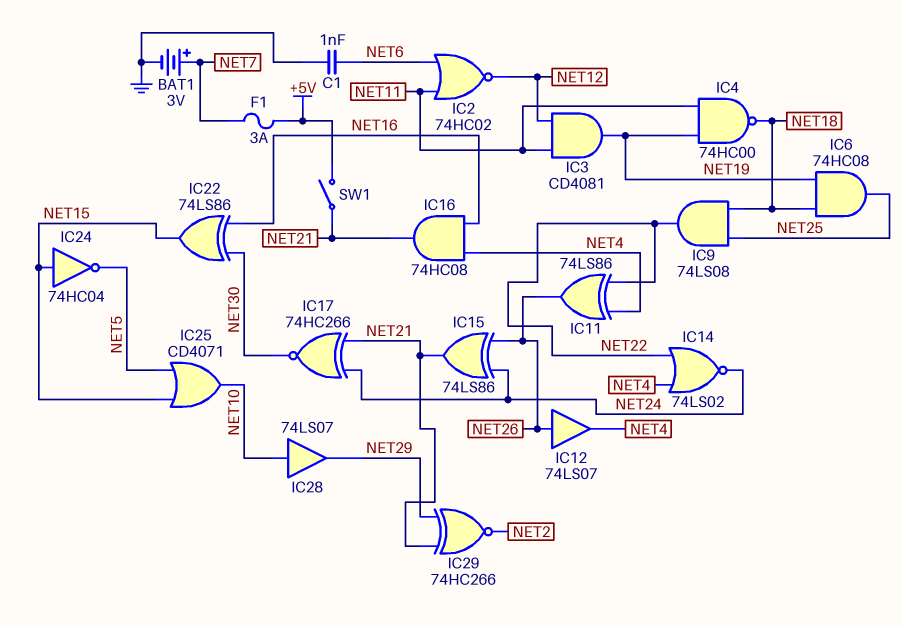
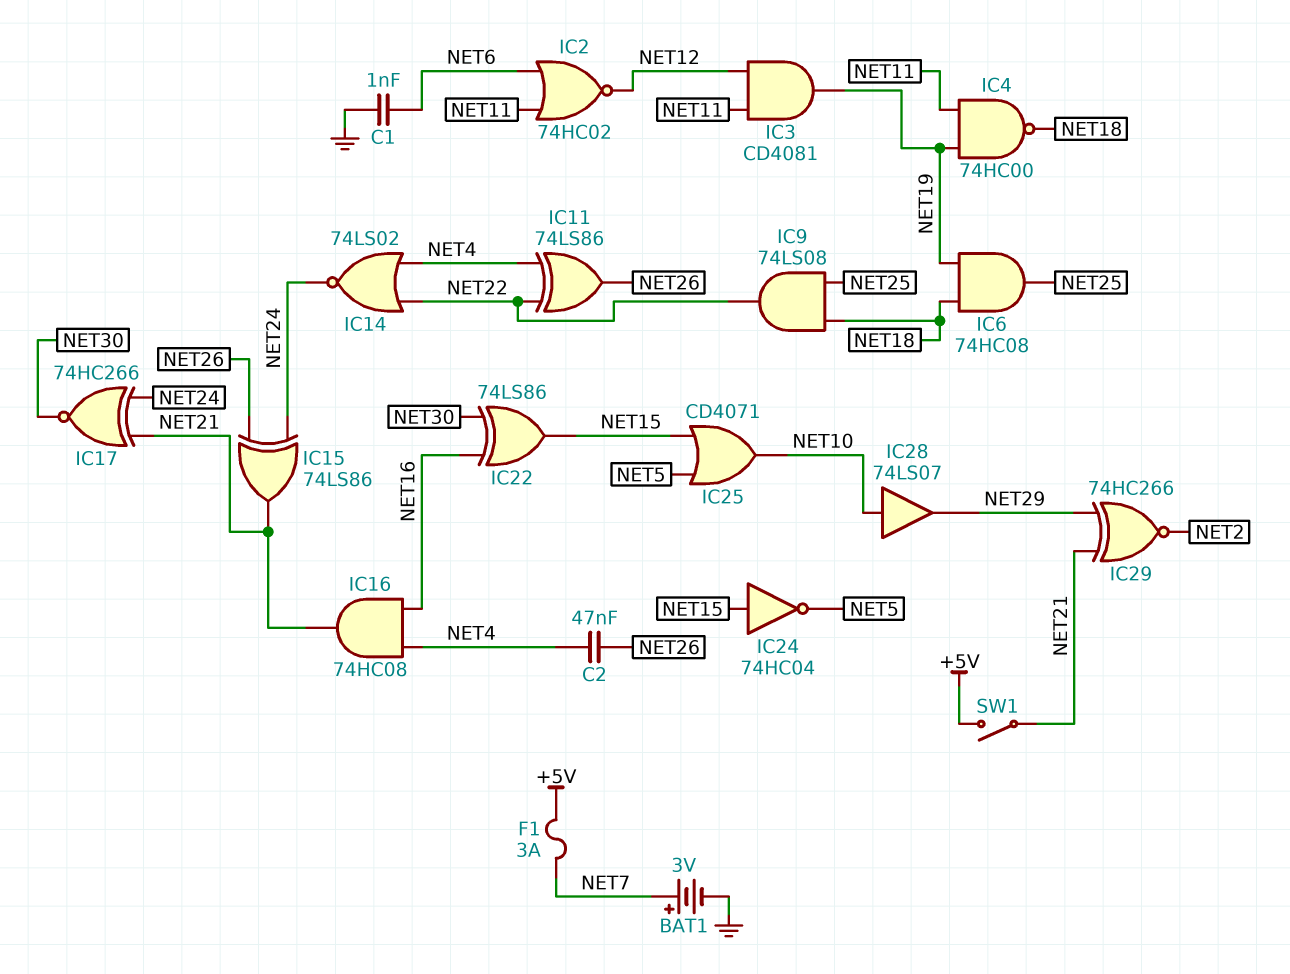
C2: none -> 47nF (NET4, NET26)
IC12: buffer 74LS07 (in NET26, out NET4) -> none

